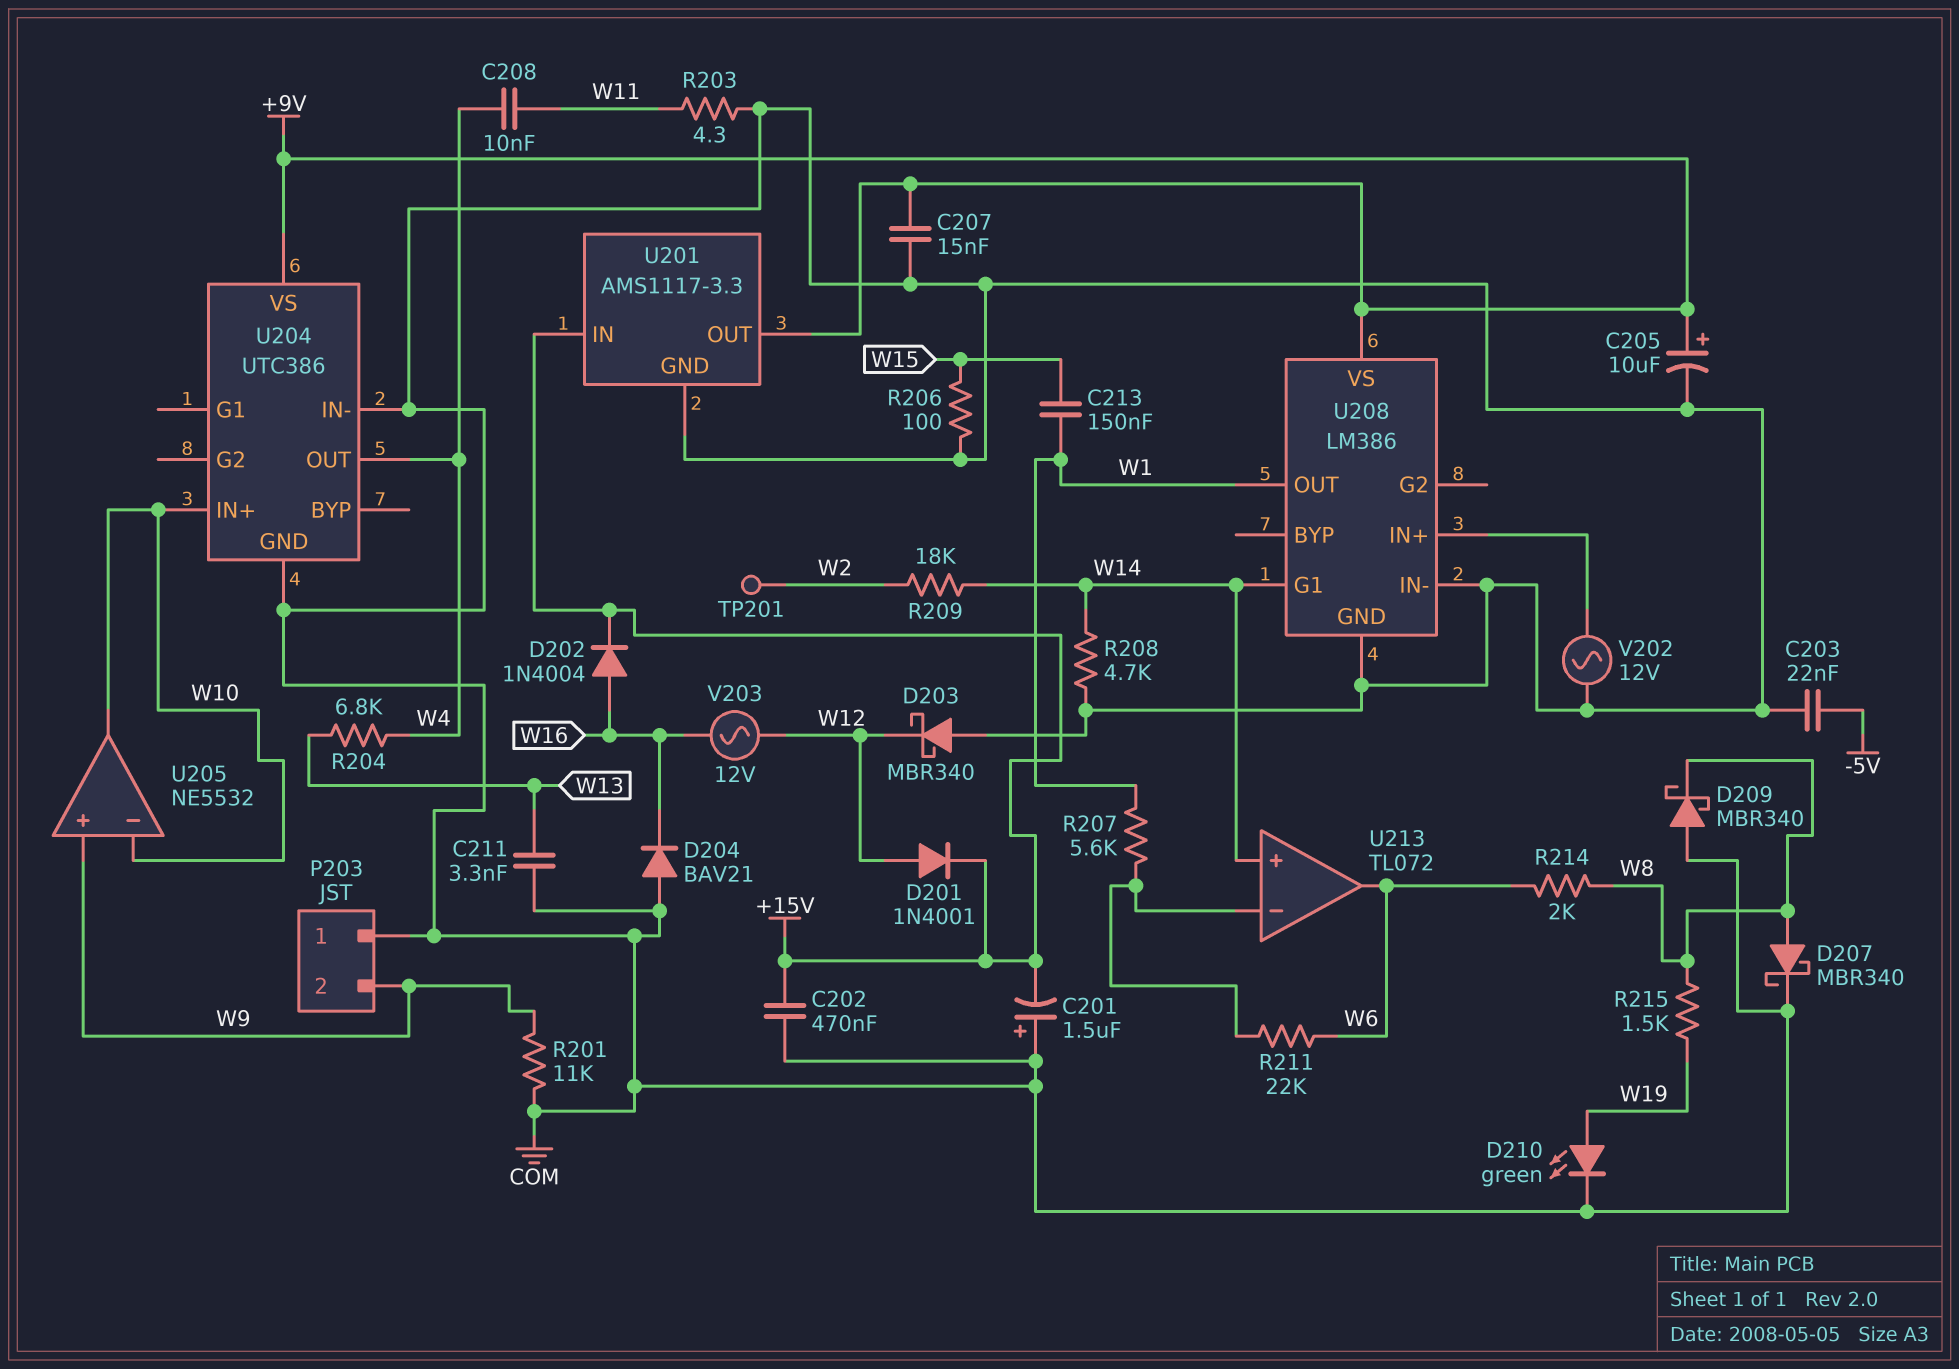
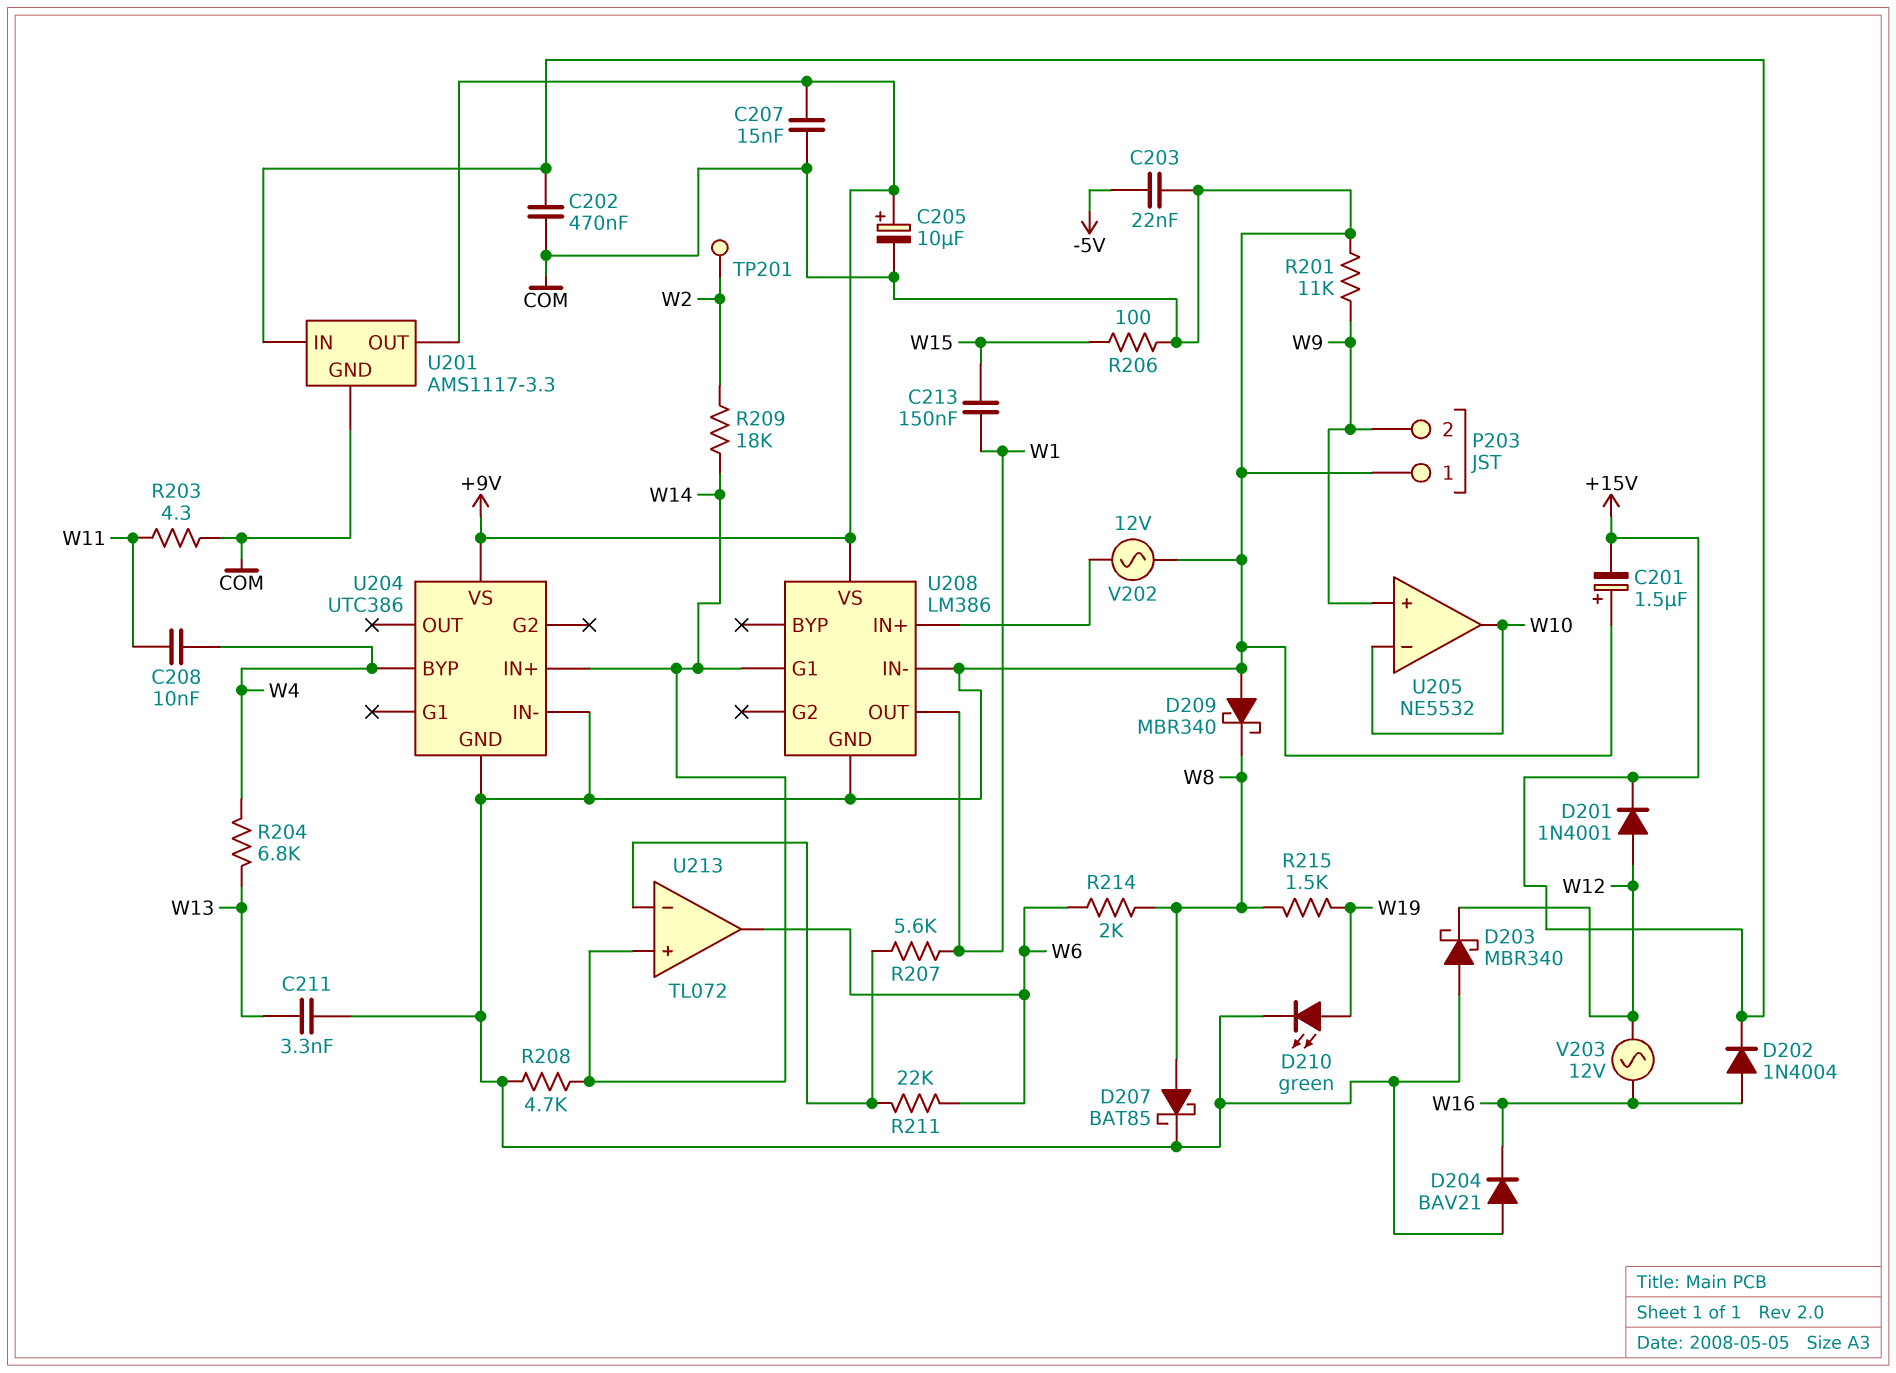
D207: schottky MBR340 (A W8, K COM) -> schottky BAT85 (A W8, K COM)
U204 pin BYP: none -> W4
U204 pin IN+: W10 -> W14
U204 pin OUT: W4 -> none

